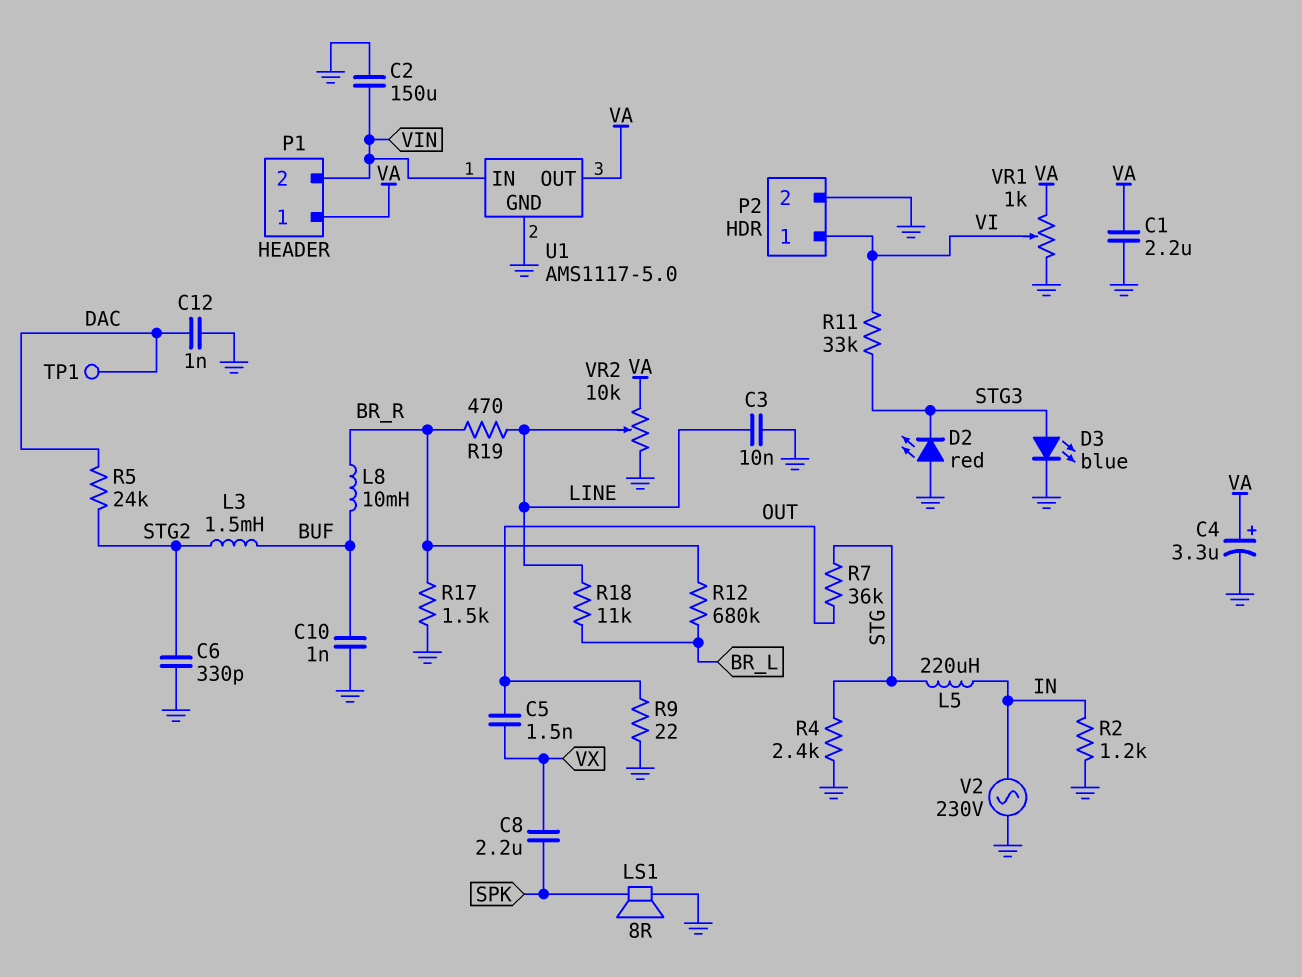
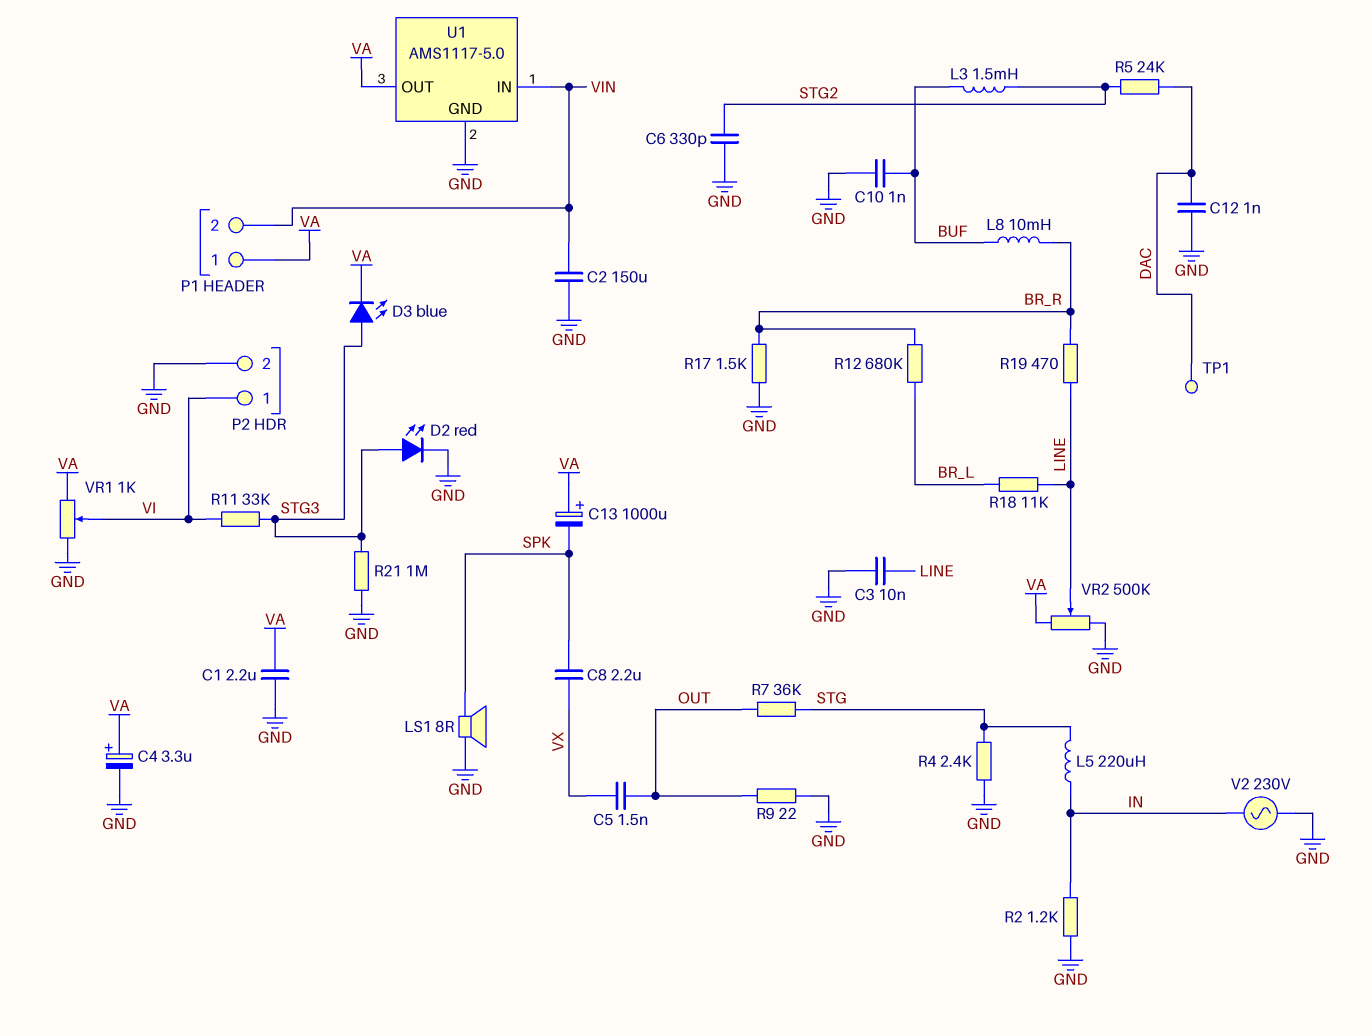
C13: none -> 1000uF (plus VA, minus SPK)
D2: LED red (A GND, K STG3) -> LED red (A STG3, K GND)
D3: LED blue (A STG3, K GND) -> LED blue (A STG3, K VA)
R21: none -> 1M (GND, STG3)
VR2: 10k (GND, VA, wiper LINE) -> 500k (GND, VA, wiper LINE)

